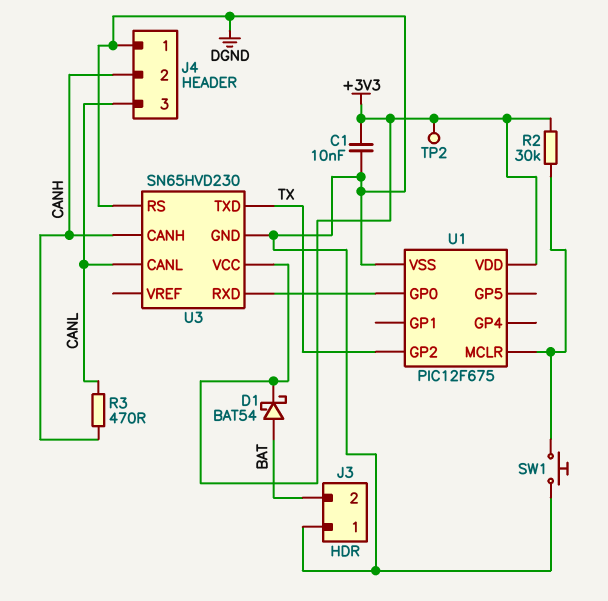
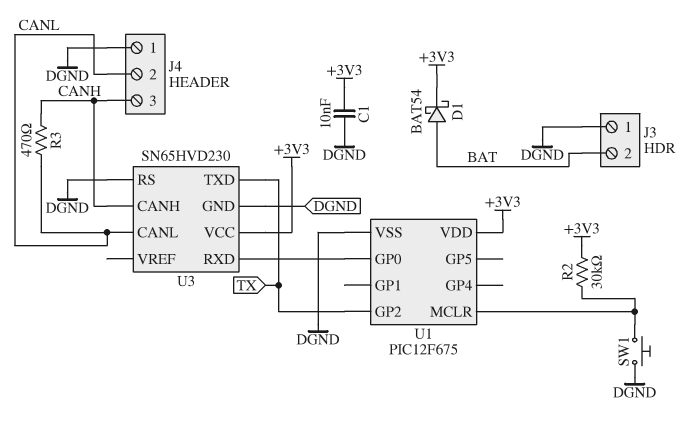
J4 pin 2: CANH -> CANL
J4 pin 3: CANL -> CANH
TP2: test point (+3V3) -> none

